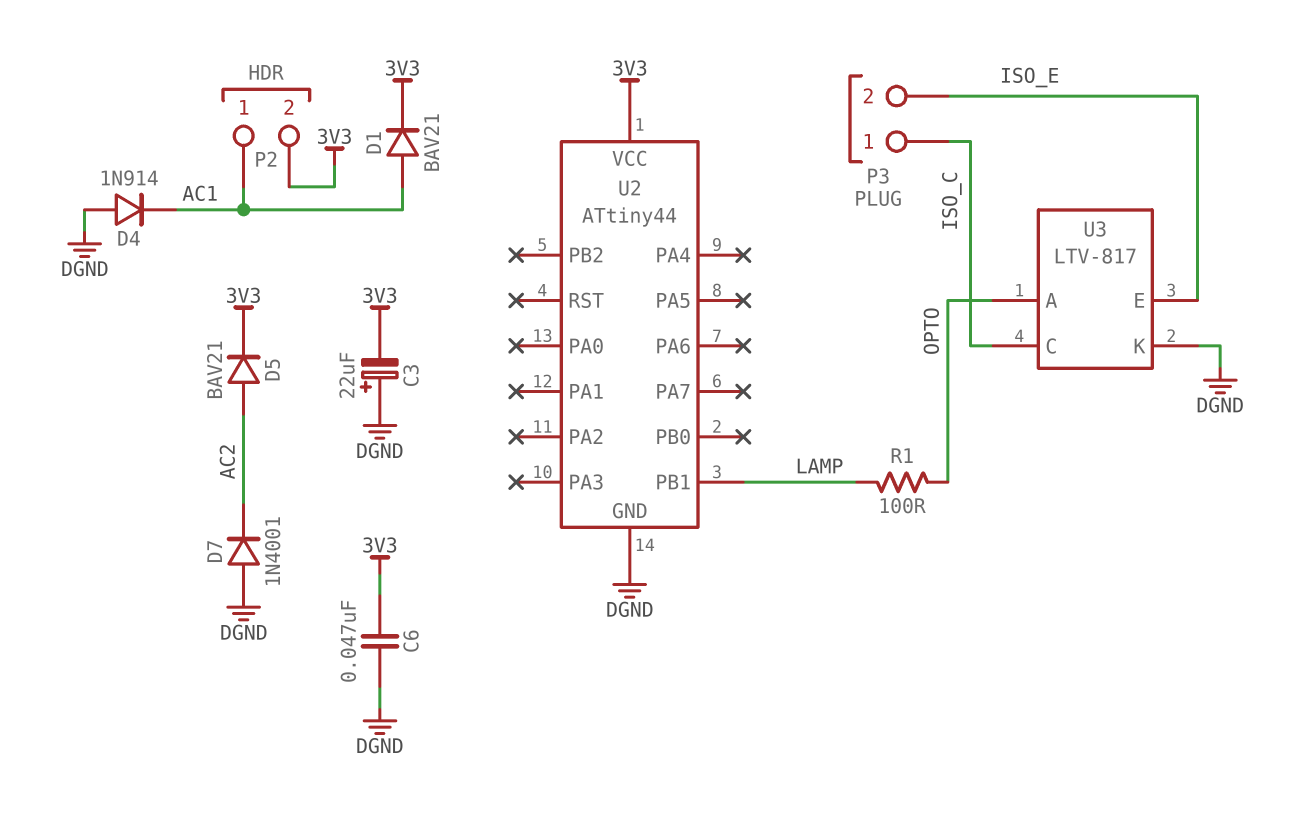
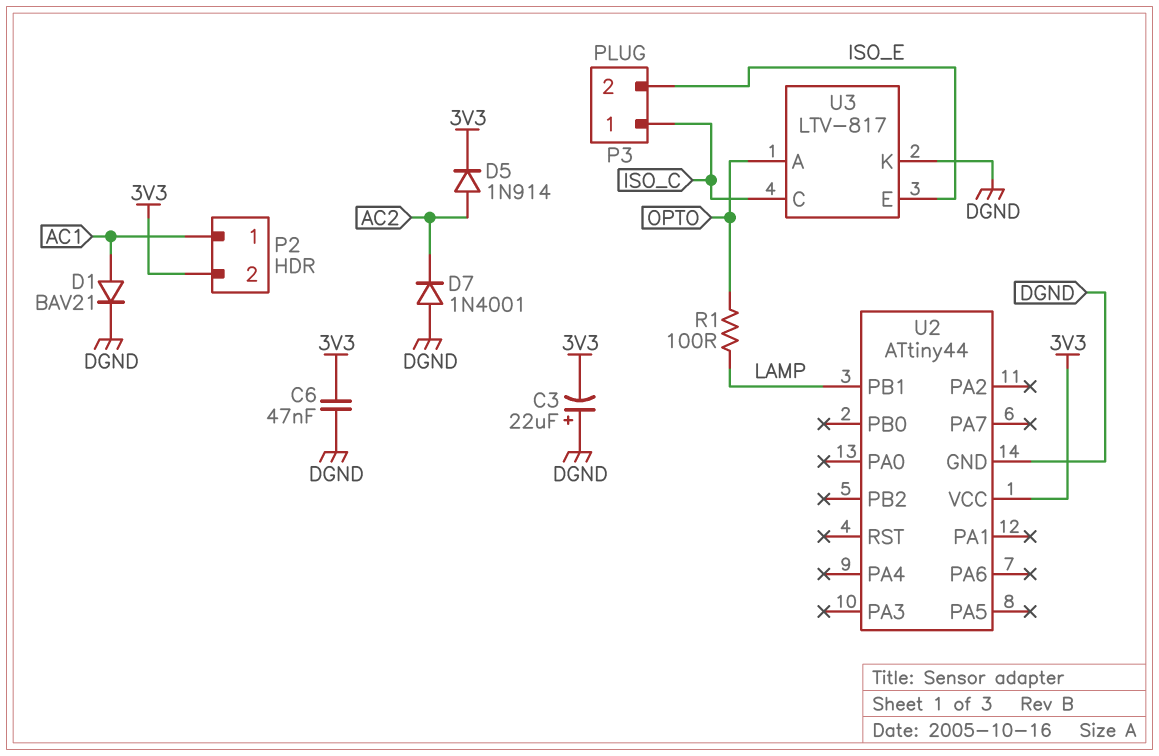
D1: diode BAV21 (A AC1, K 3V3) -> diode BAV21 (A AC1, K DGND)
D4: diode 1N914 (A DGND, K AC1) -> none
D5: diode BAV21 (A AC2, K 3V3) -> diode 1N914 (A AC2, K 3V3)

